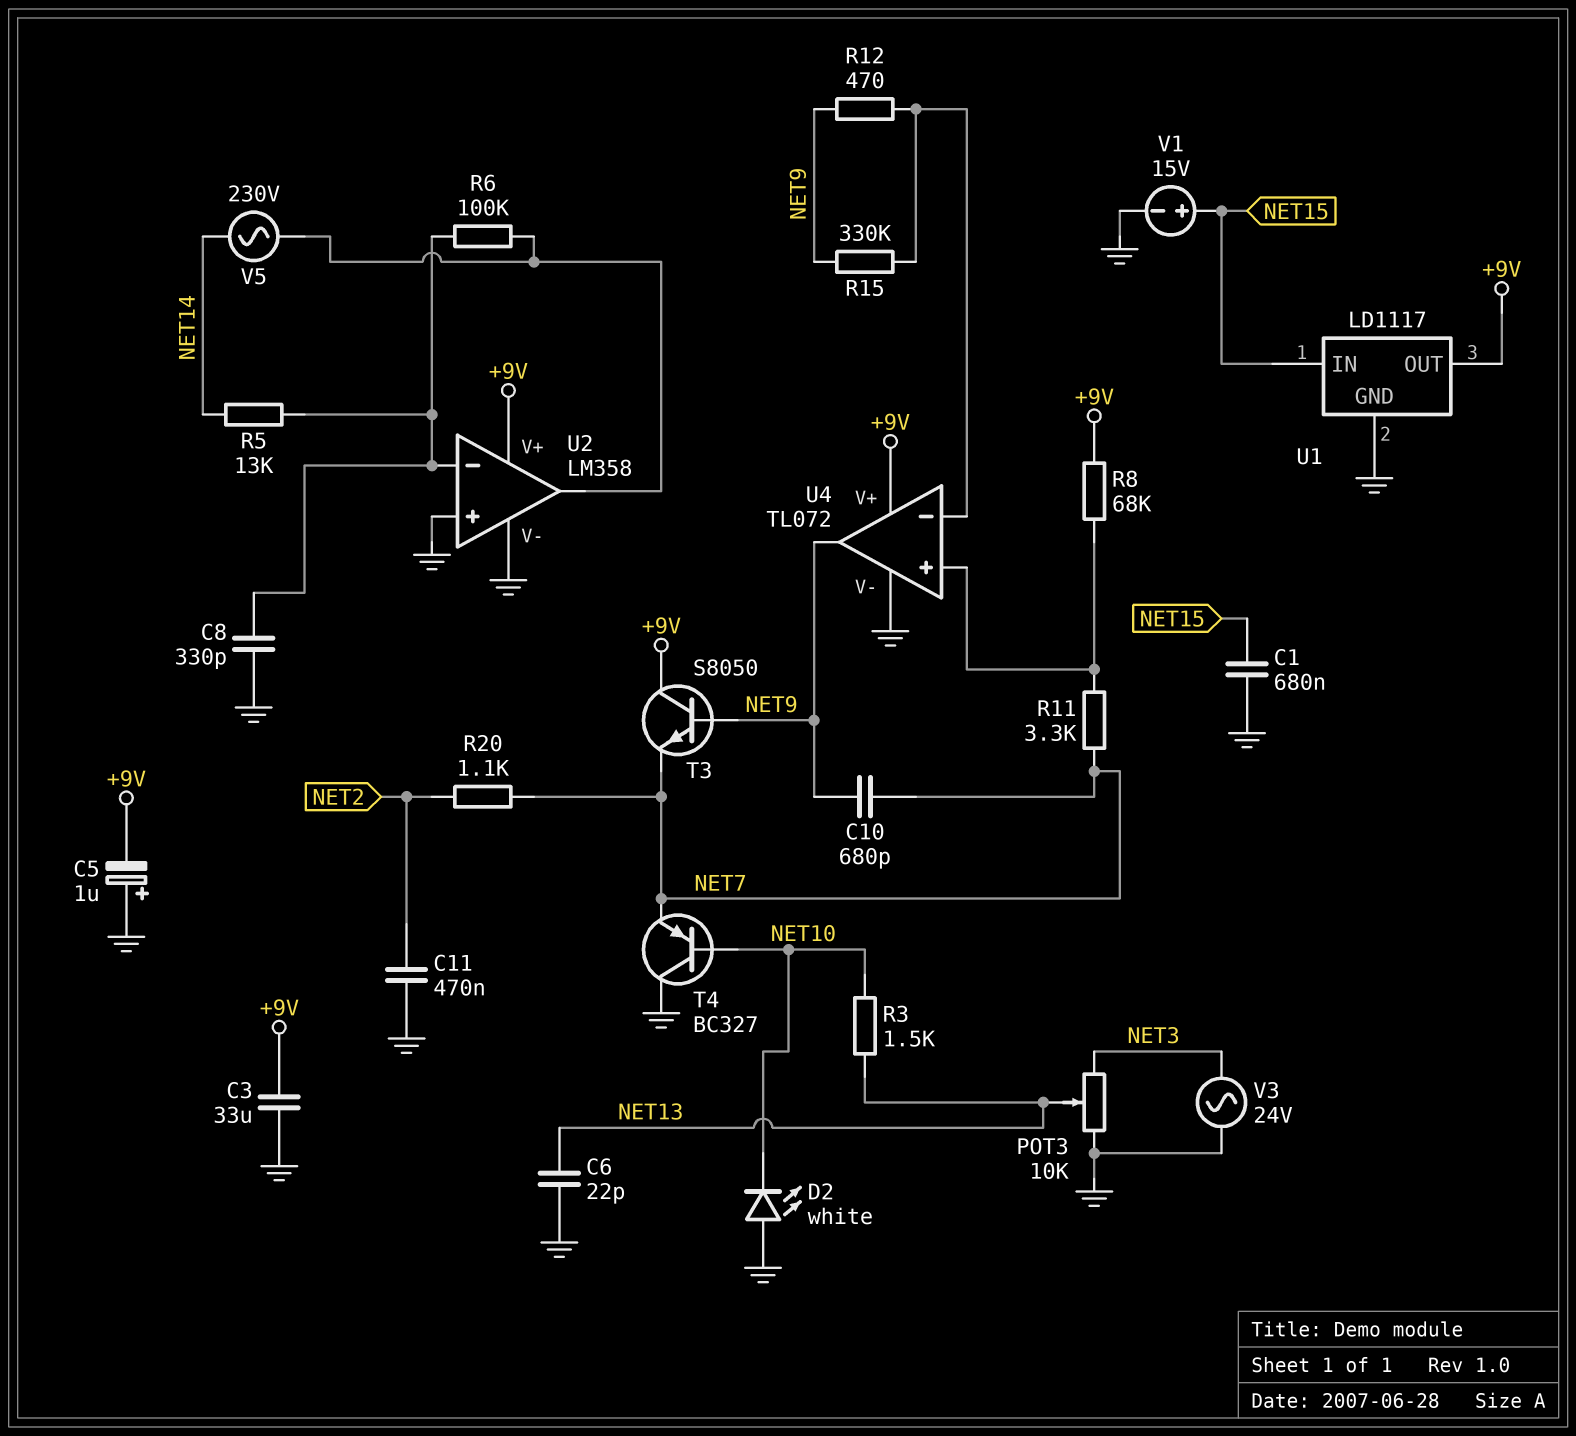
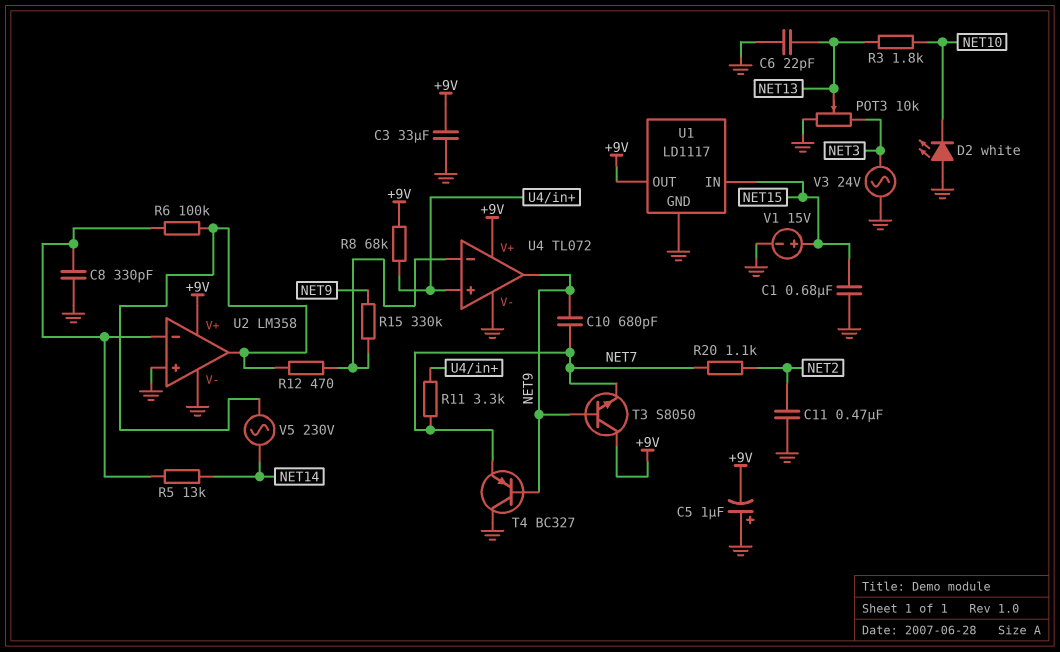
R3: 1.5k (NET10, NET13) -> 1.8k (NET10, NET13)
R12: 470 (NET9, U4/in-) -> 470 (U2/out, U4/in-)
T4: PNP BC327 (B NET10, C GND, E NET7) -> PNP BC327 (B NET9, C GND, E NET7)

